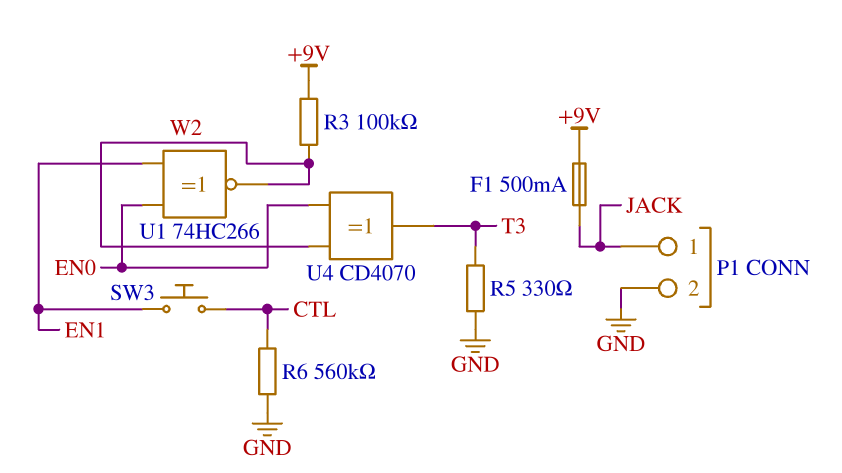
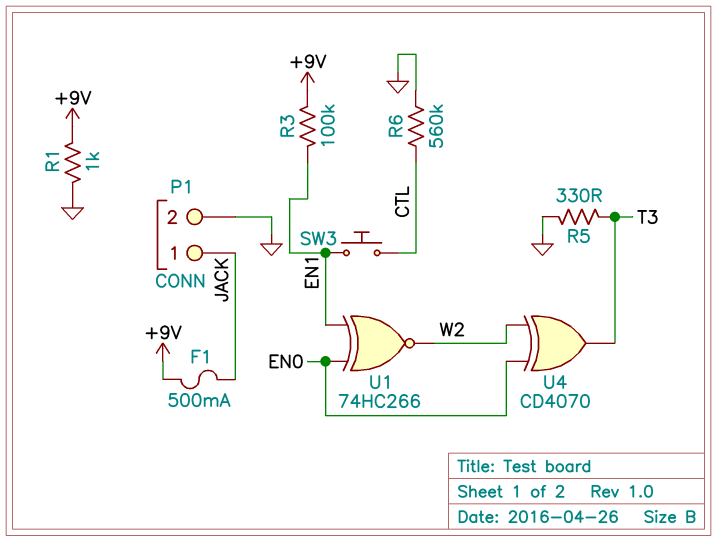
R1: none -> 1k (+9V, GND)
R3: 100k (+9V, W2) -> 100k (+9V, EN1)

